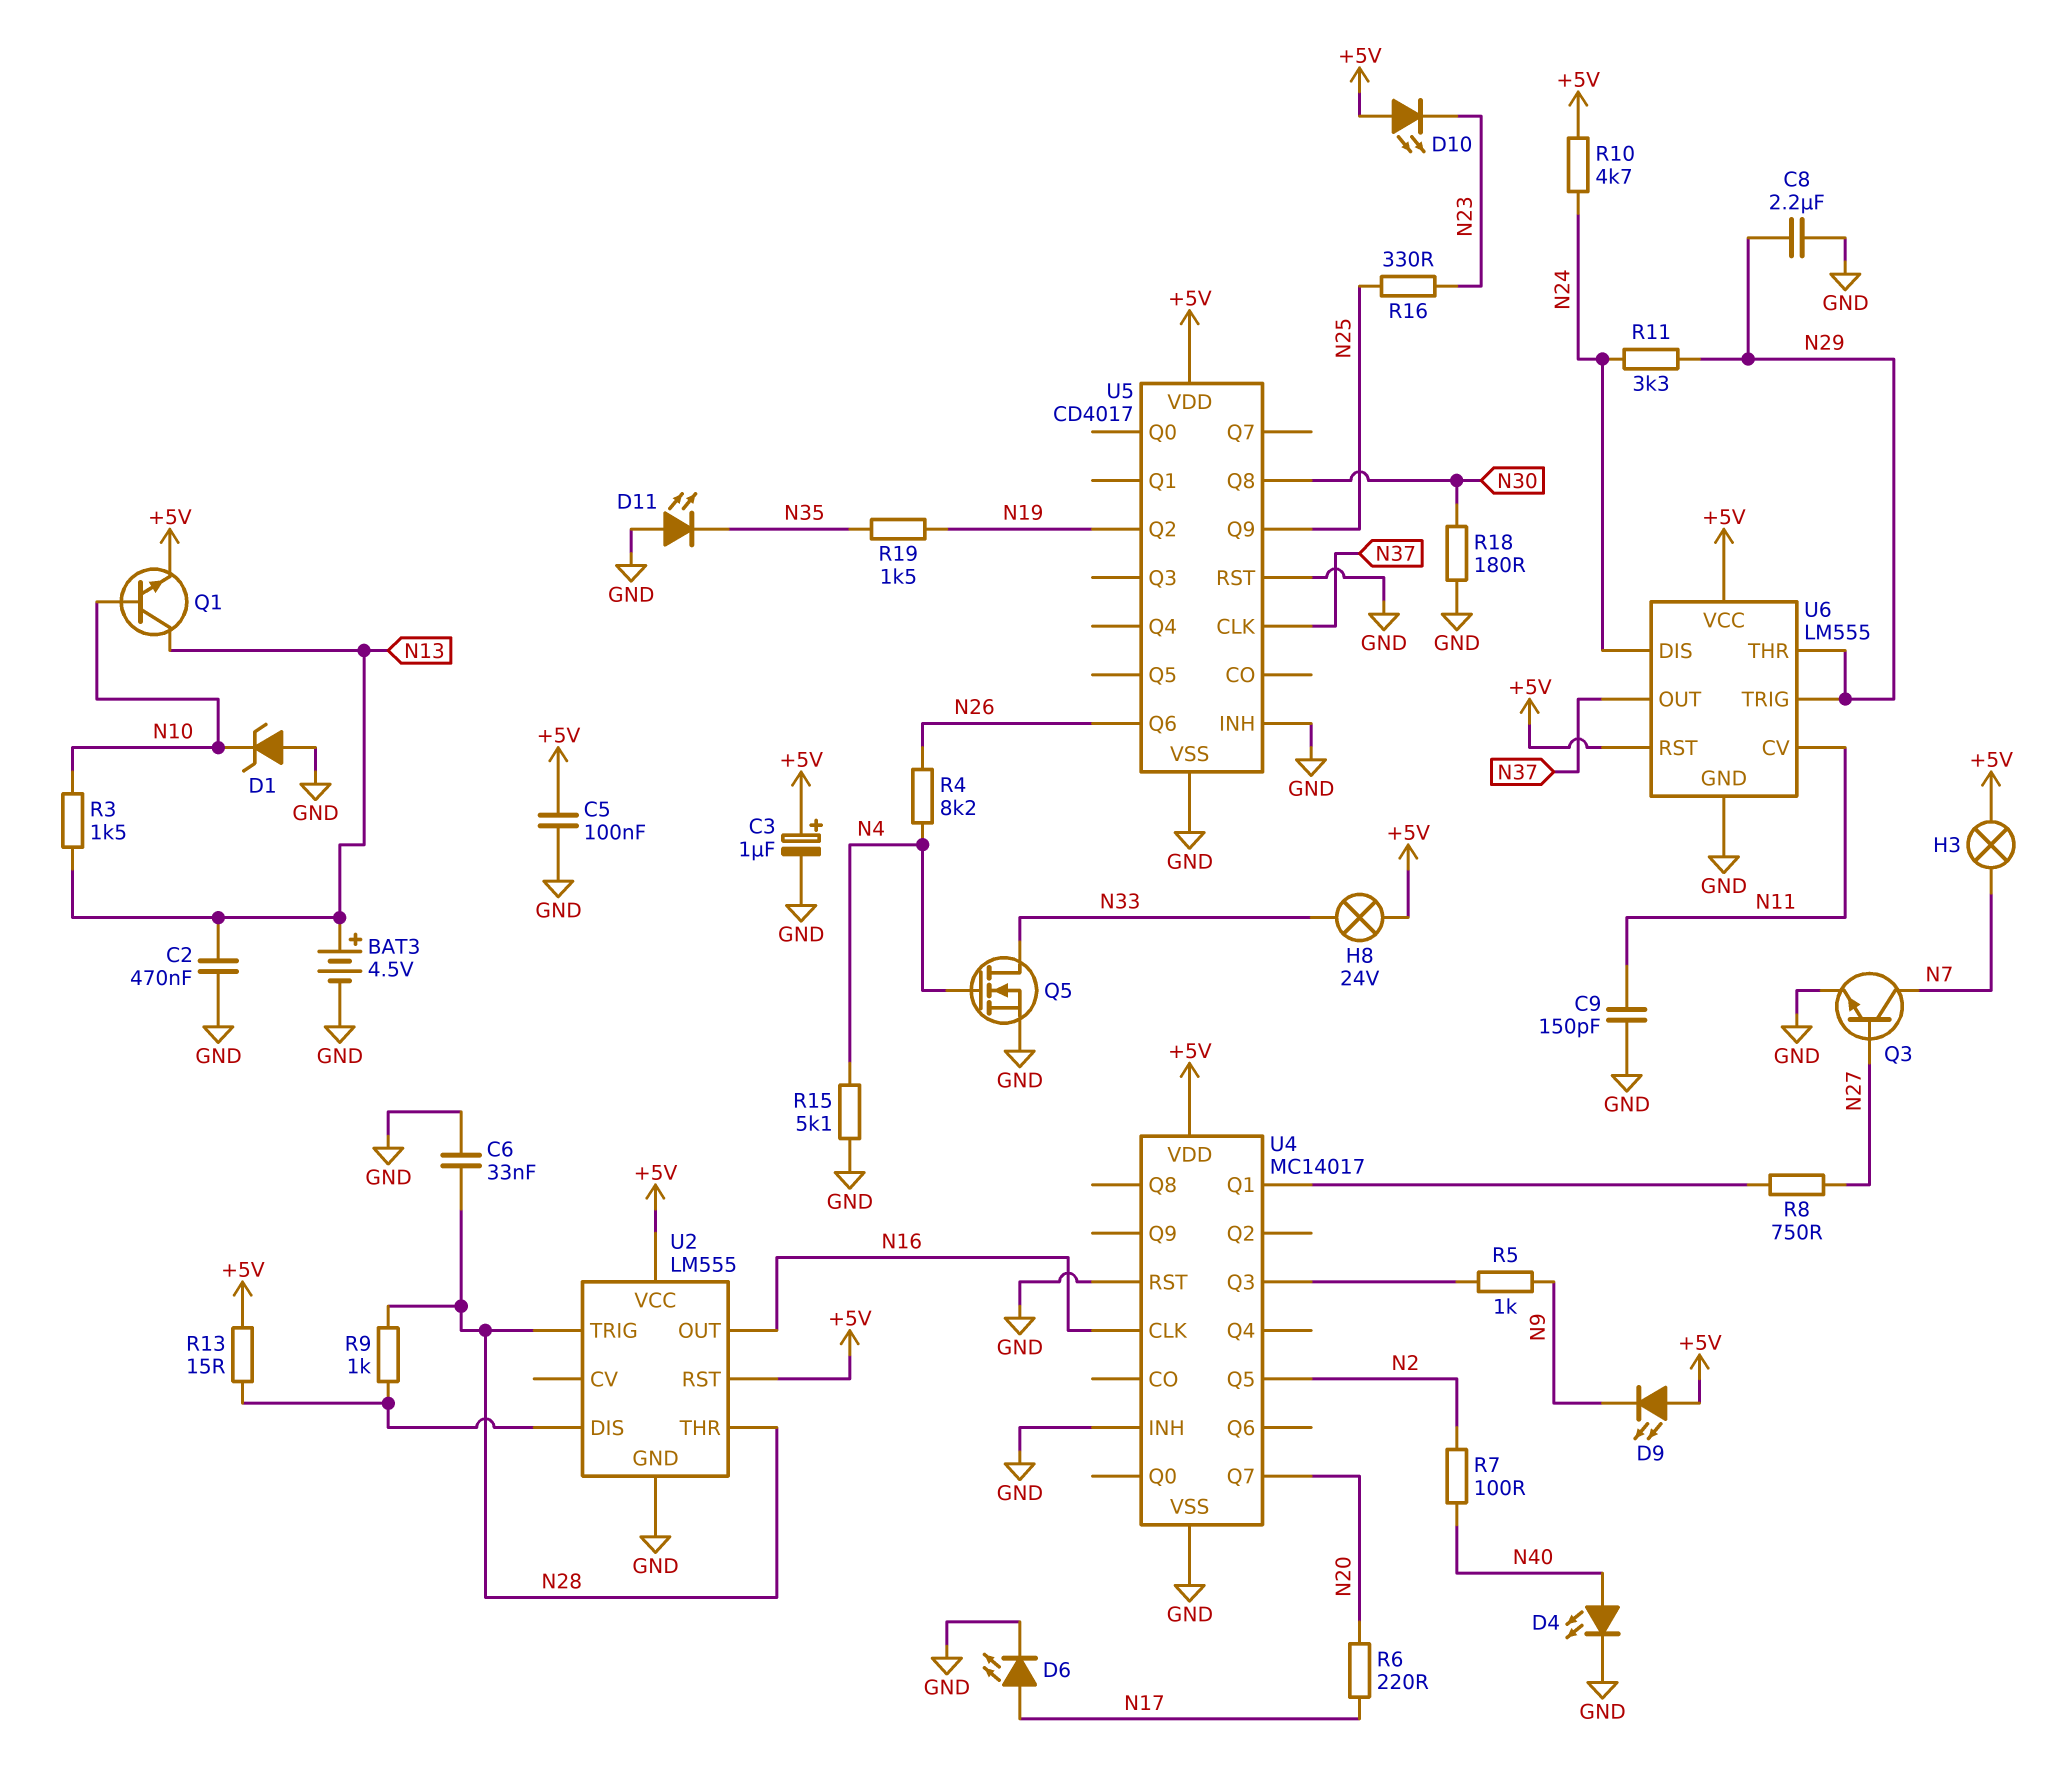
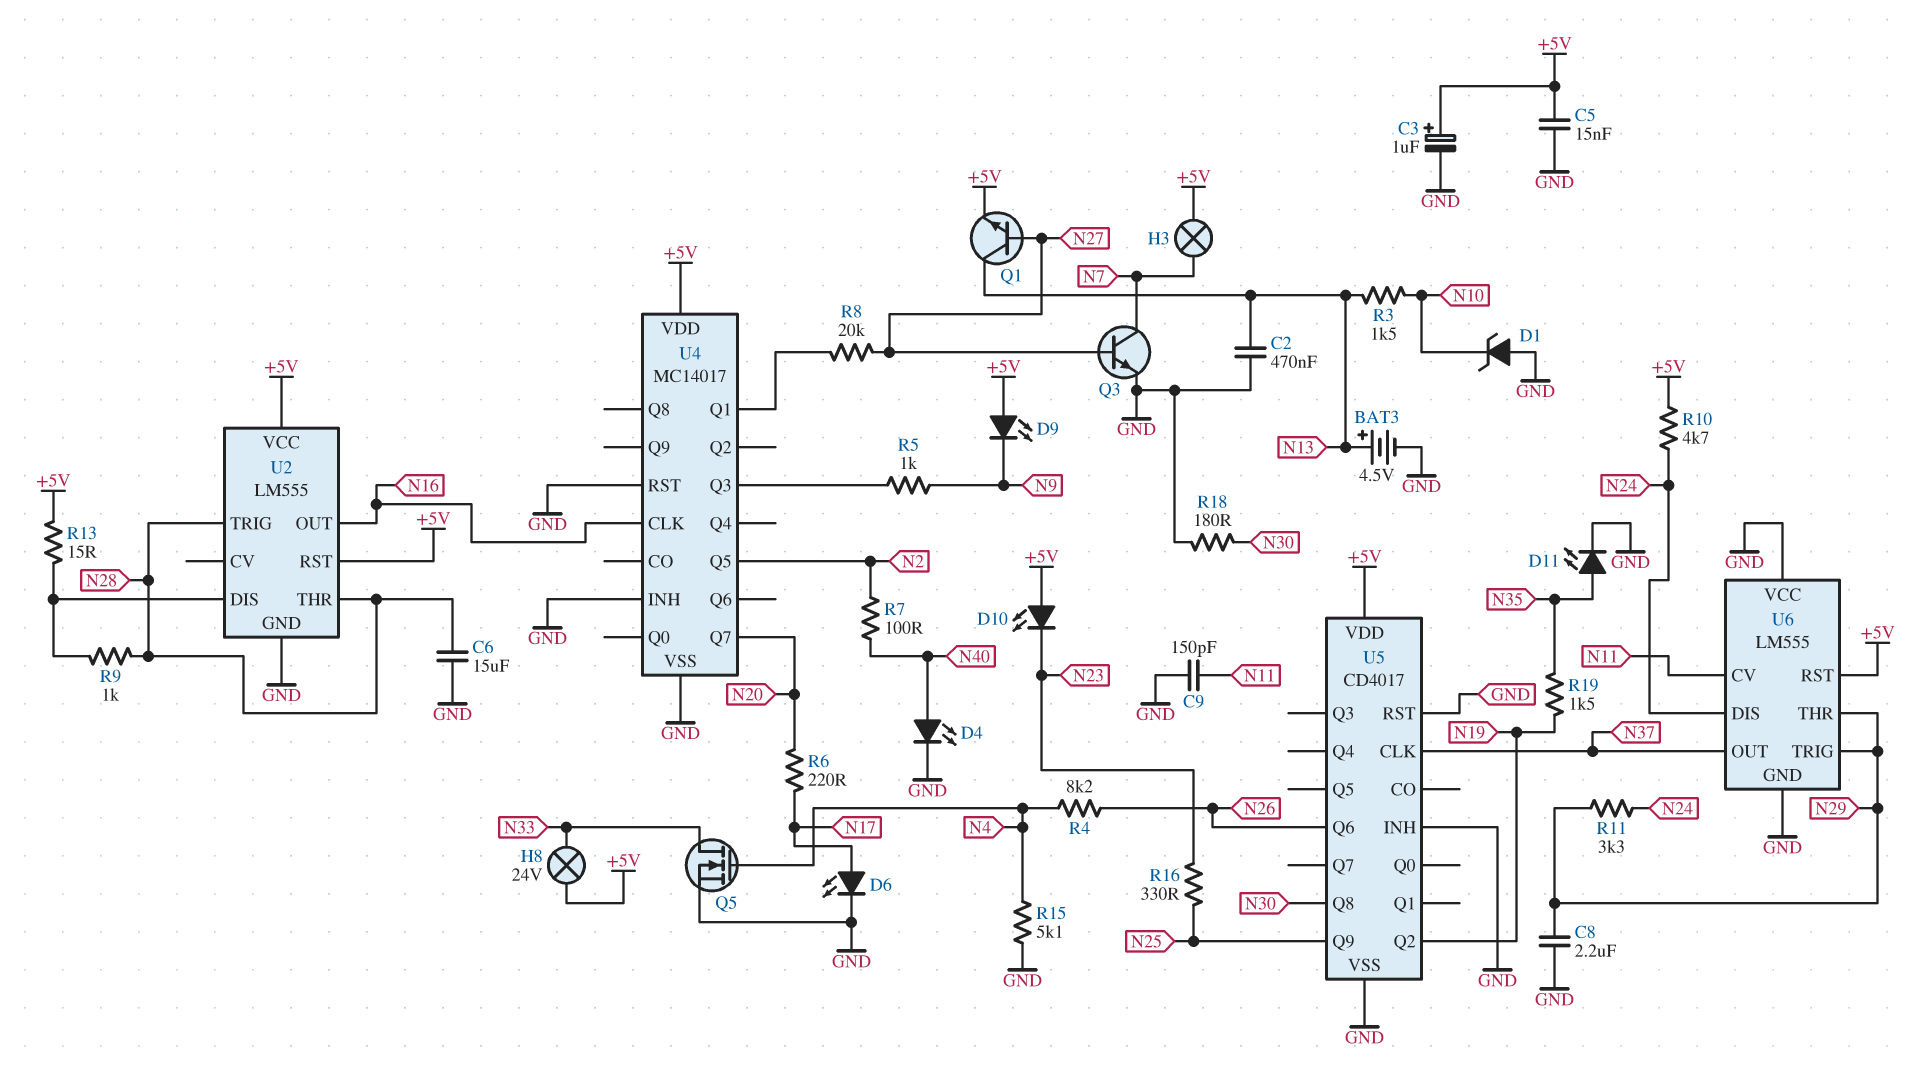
C5: 100nF (+5V, GND) -> 15nF (+5V, GND)
C6: 33nF (GND, N28) -> 15uF (GND, N28)
D11: LED (A GND, K N35) -> LED (A N35, K GND)
Q1: NPN (B N10, C N13, E +5V) -> NPN (B N27, C N13, E +5V)
R8: 750 (N27, U4/Q1) -> 20k (N27, U4/Q1)
U6 pin VCC: +5V -> GND

